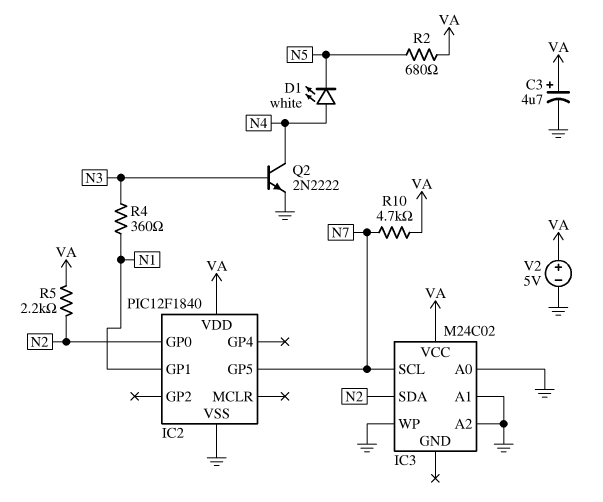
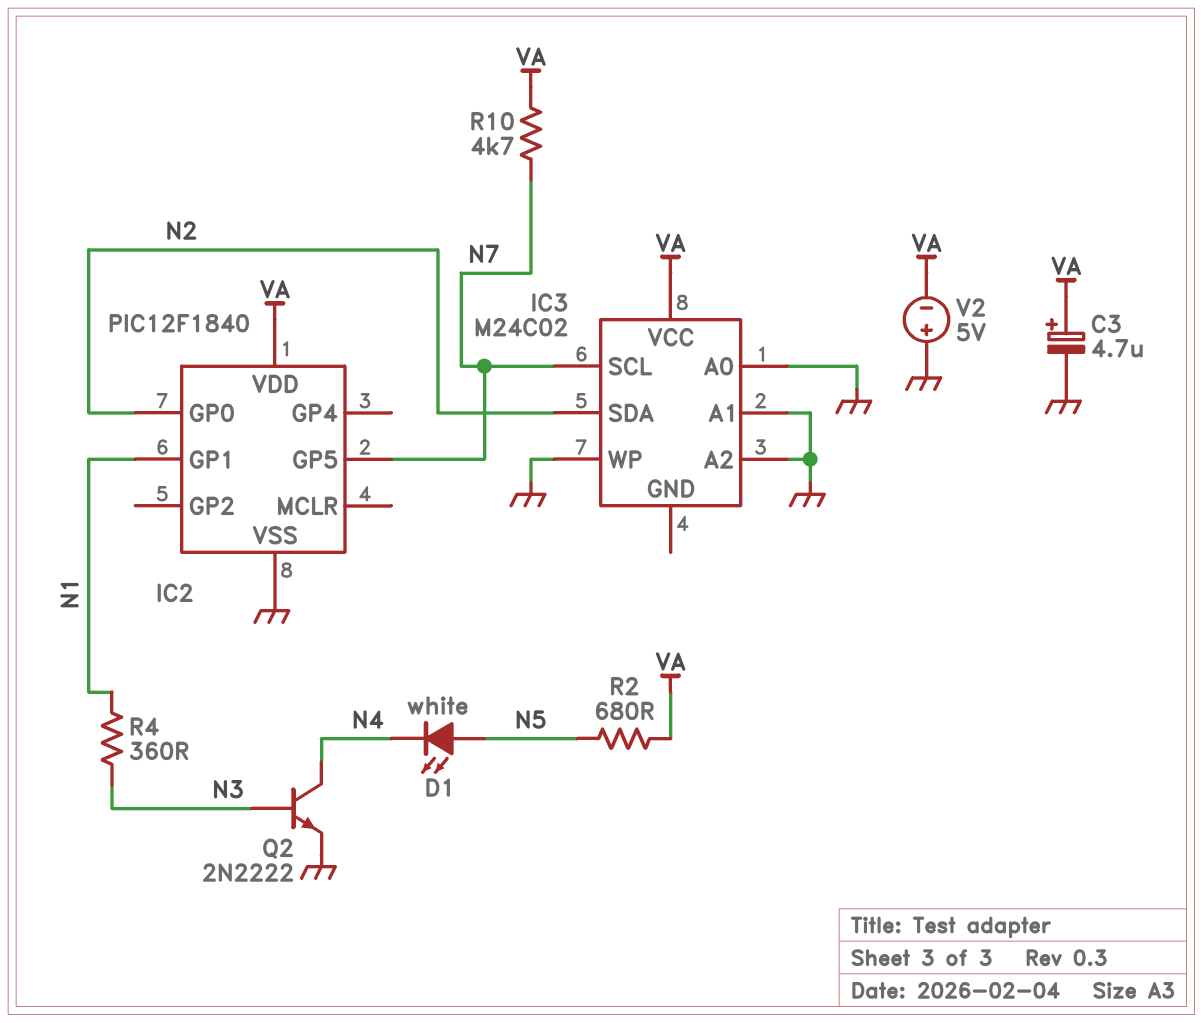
D1: LED white (A N4, K N5) -> LED white (A N5, K N4)
R5: 2.2k (N2, VA) -> none
V2: 5V (plus VA, minus GND) -> 5V (plus GND, minus VA)

